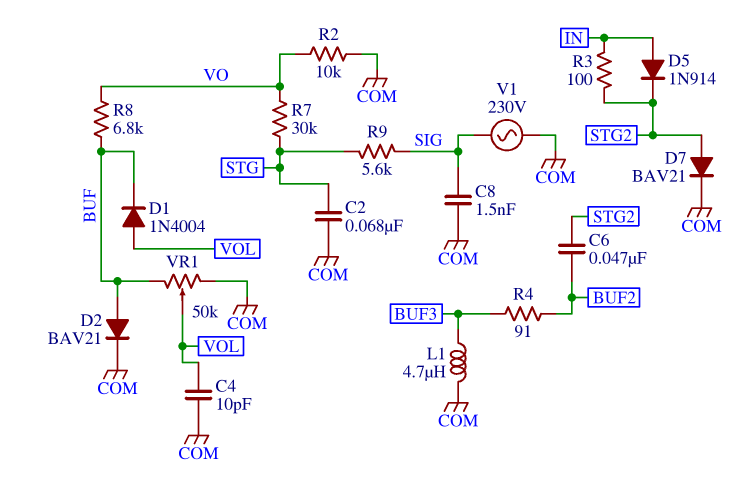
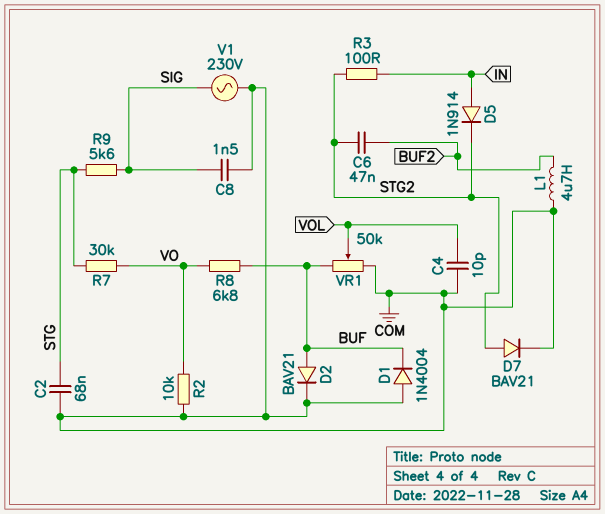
D1: diode 1N4004 (A VOL, K BUF) -> diode 1N4004 (A COM, K BUF)
L1: 4.7uH (BUF3, COM) -> 4.7uH (BUF2, COM)
R4: 91 (BUF2, BUF3) -> none

